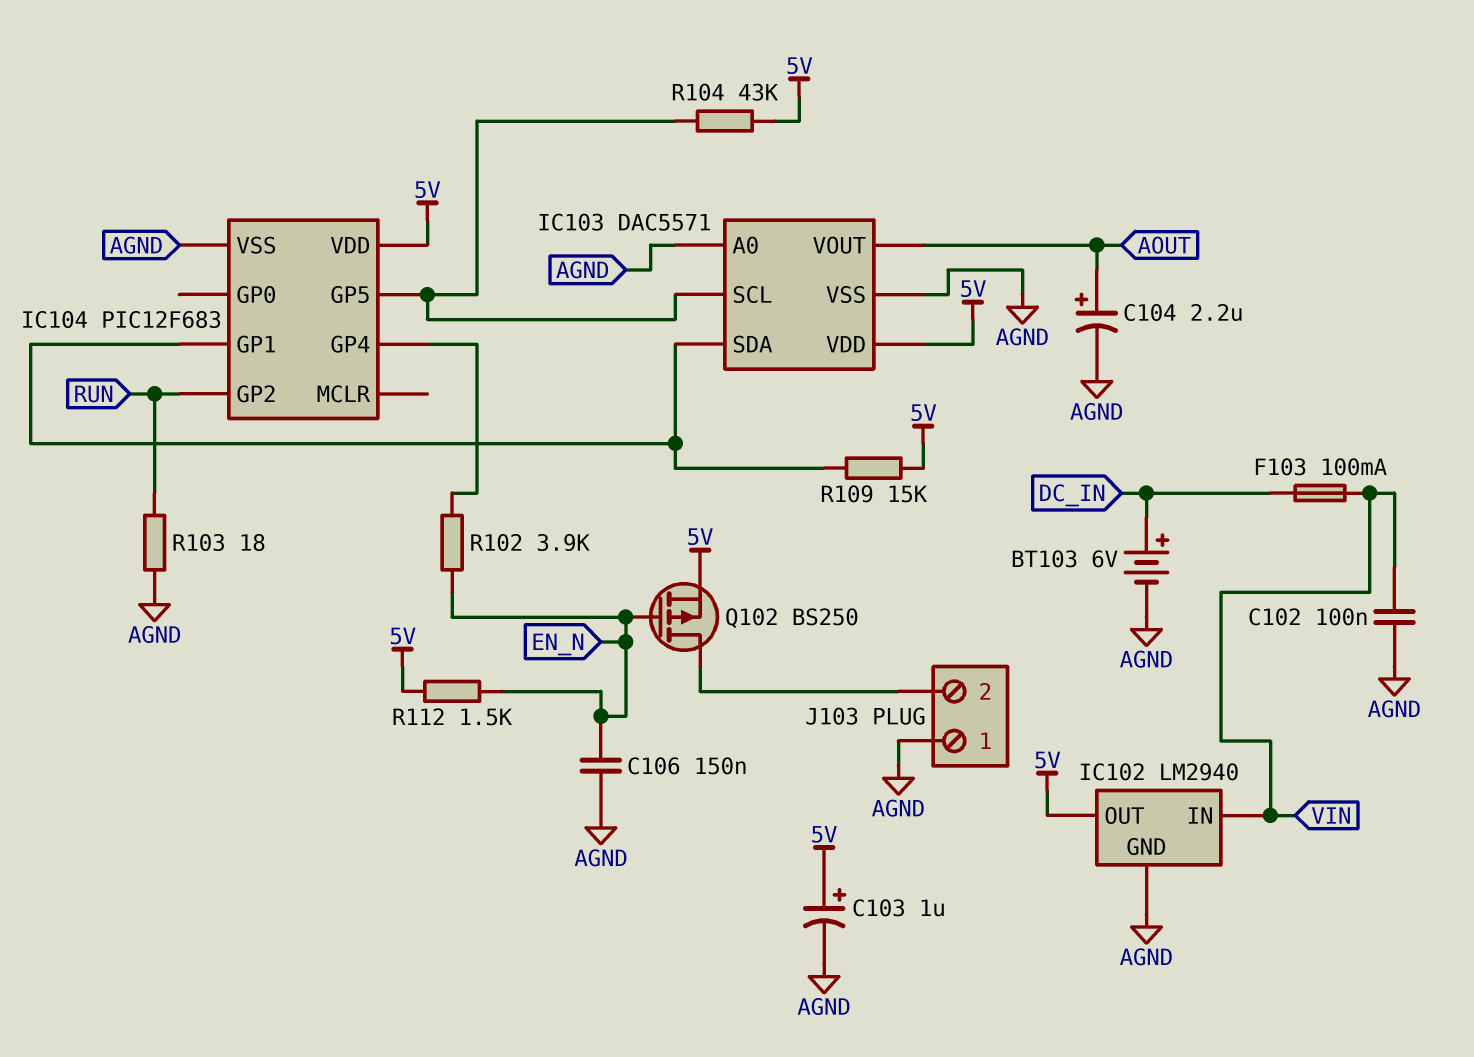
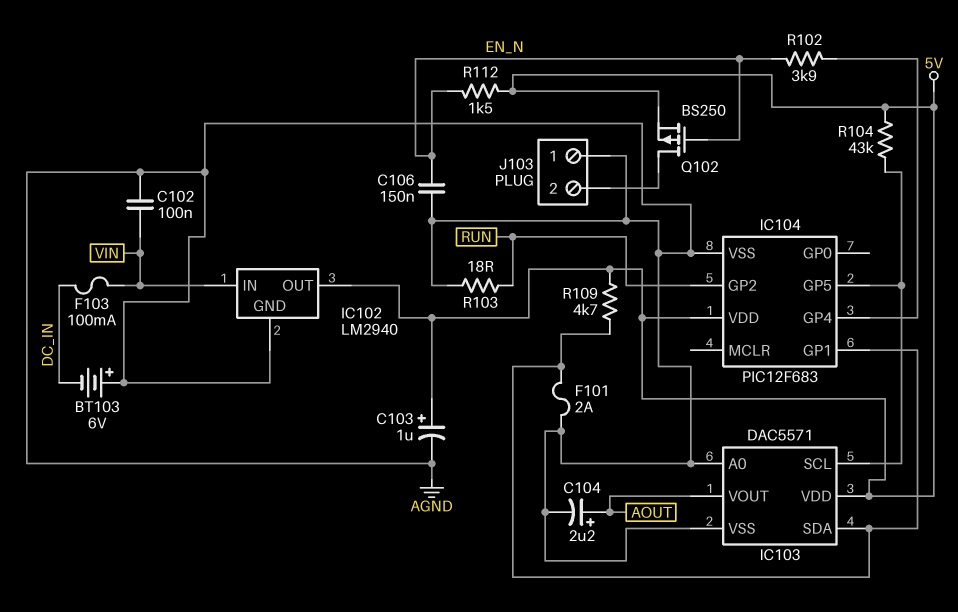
BT103: 6V (plus DC_IN, minus AGND) -> 6V (plus AGND, minus DC_IN)
F101: none -> 2A (AGND, IC103/SDA)
R109: 15k (5V, IC103/SDA) -> 4.7k (5V, IC103/SDA)

